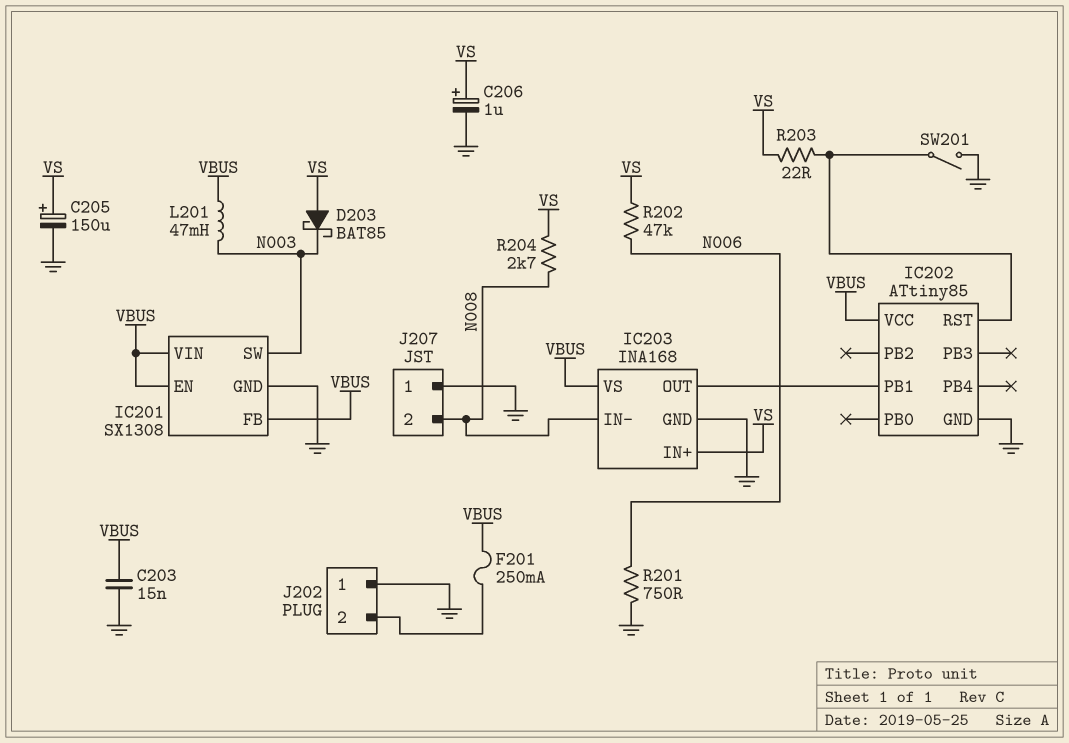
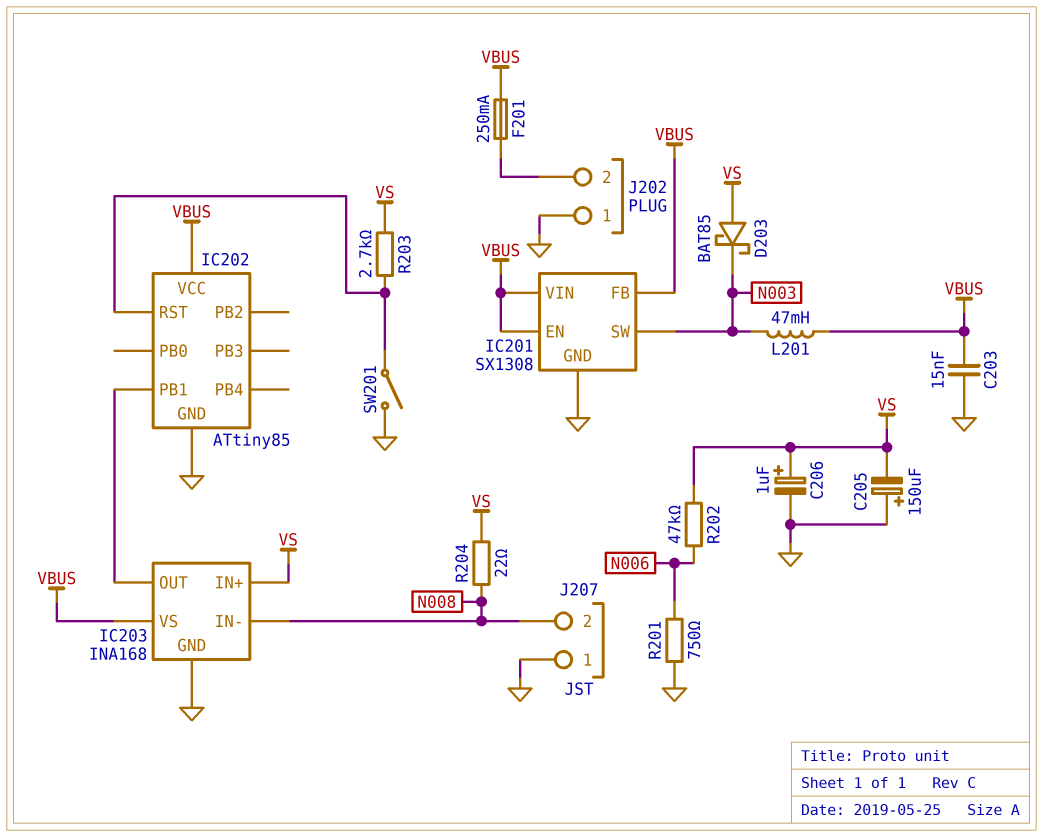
C205: 150uF (plus VS, minus GND) -> 150uF (plus GND, minus VS)
R203: 22 (IC202/RST, VS) -> 2.7k (IC202/RST, VS)
R204: 2.7k (N008, VS) -> 22 (N008, VS)

